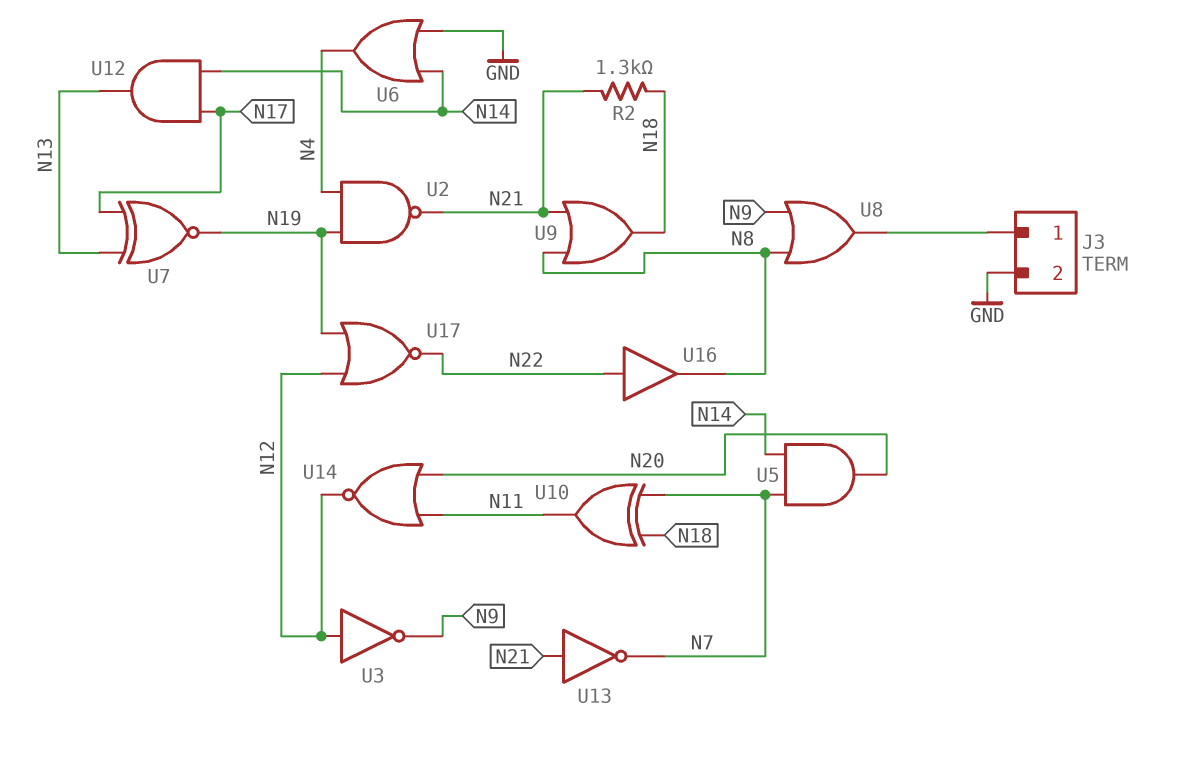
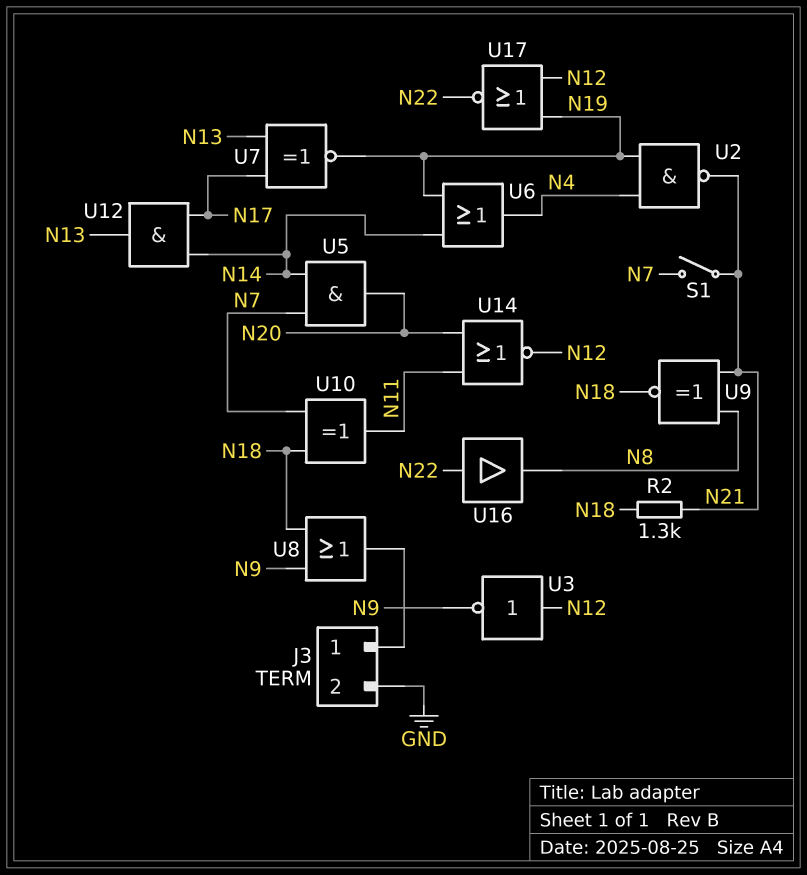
S1: none -> switch (N7, N21)
U6: OR (in GND, in N14, out N4) -> OR (in N14, in N19, out N4)
U8: OR (in N8, in N9, out J3/1) -> OR (in N9, in N18, out J3/1)
U9: OR (in N8, in N21, out N18) -> XNOR (in N8, in N21, out N18)
U13: NOT (in N21, out N7) -> none

